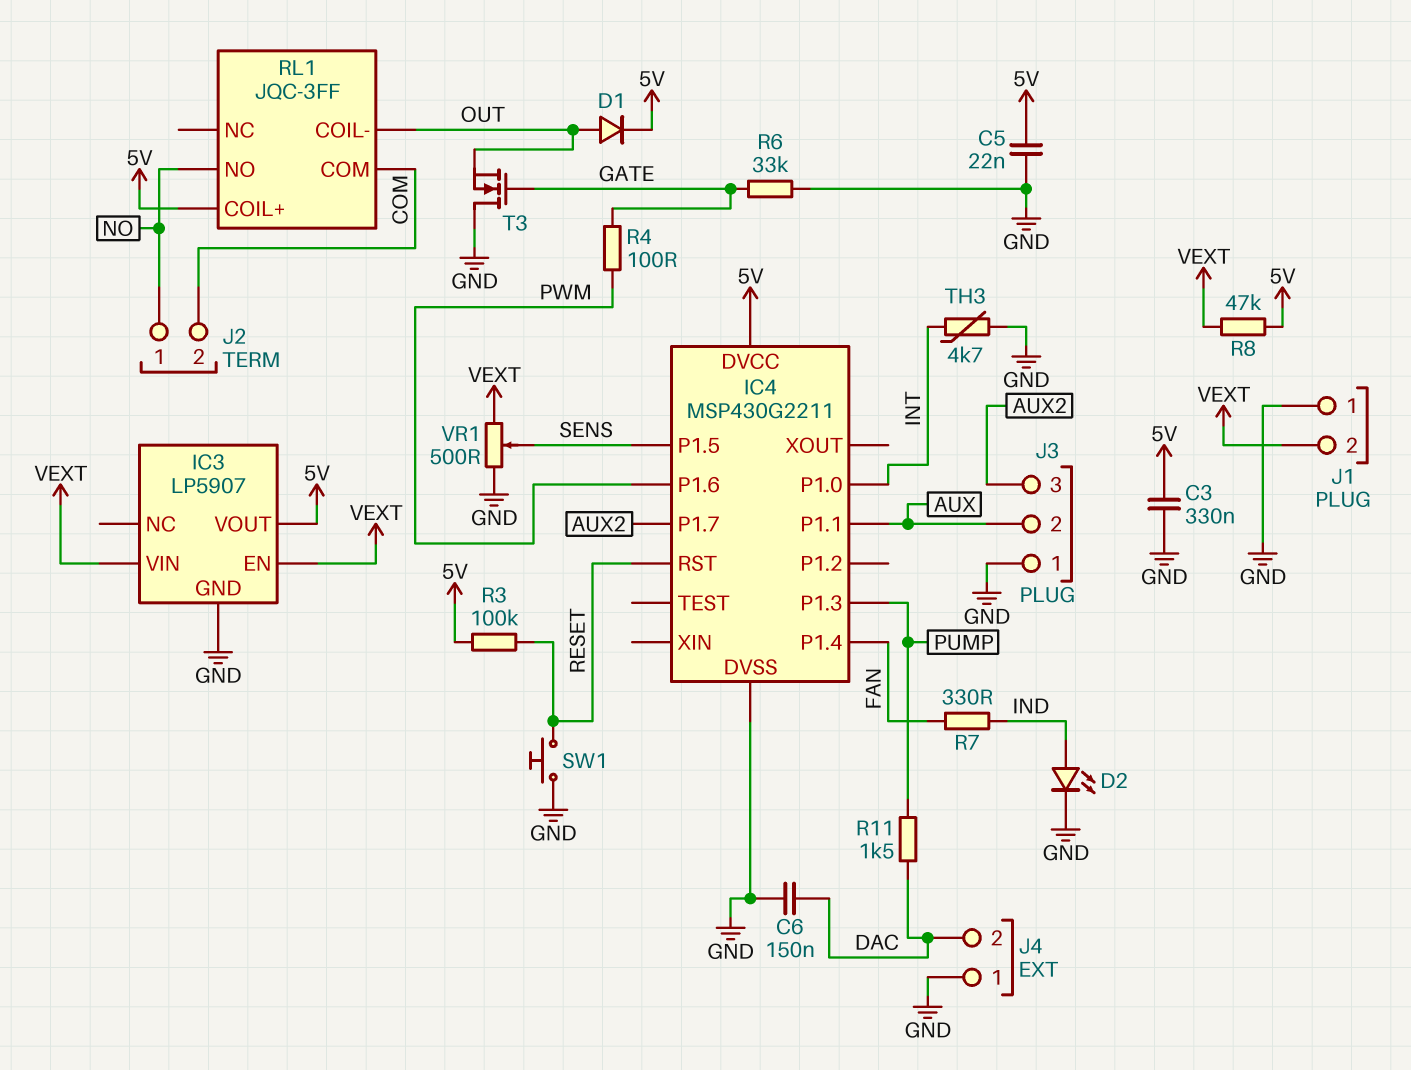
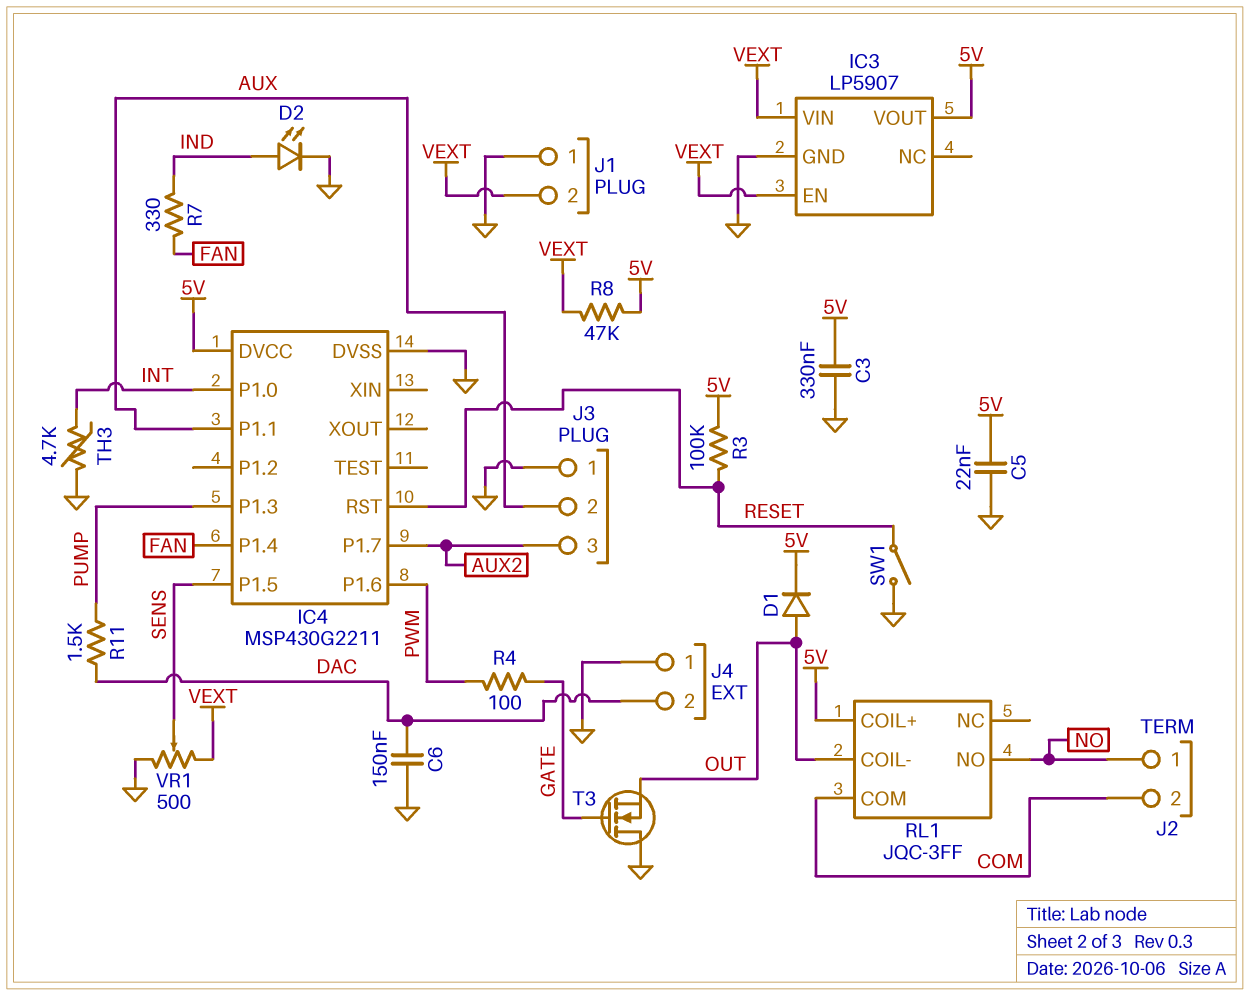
R6: 33k (GATE, GND) -> none
SW1: button (GND, RESET) -> switch (GND, RESET)

